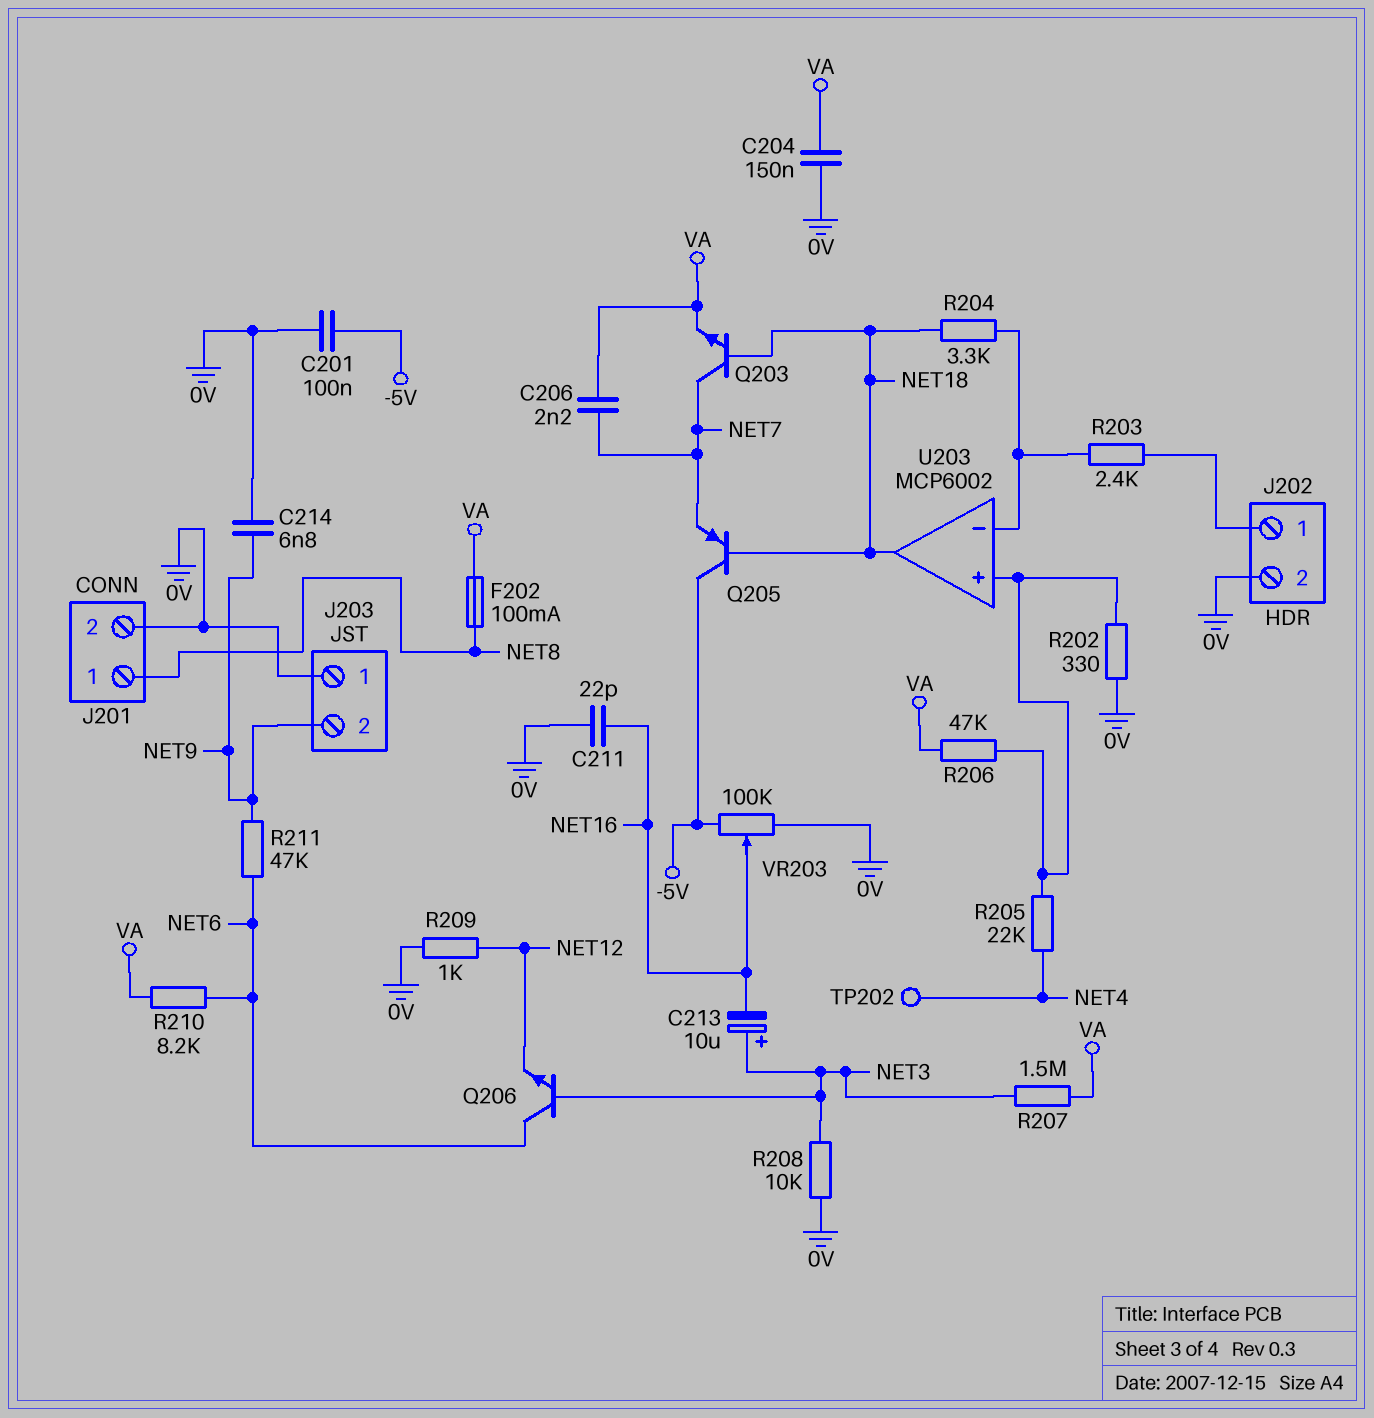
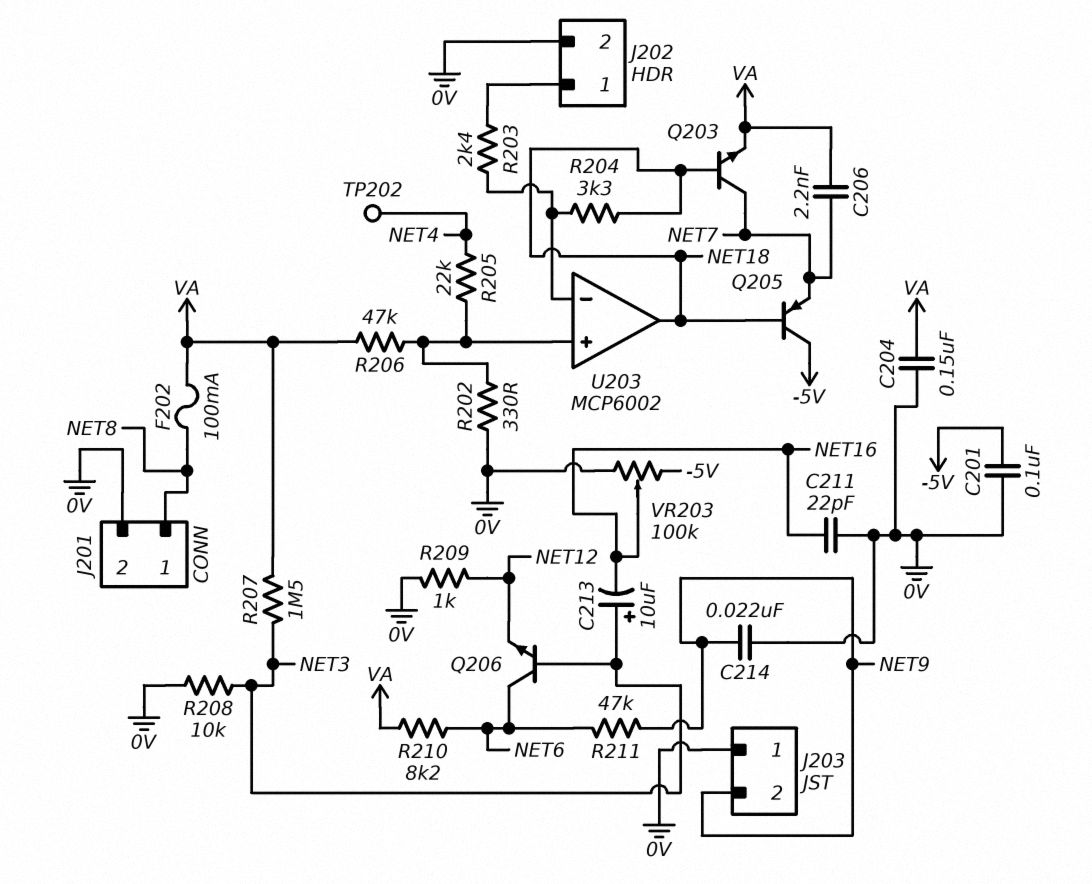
C214: 6.8nF (0V, NET9) -> 22nF (0V, NET9)

